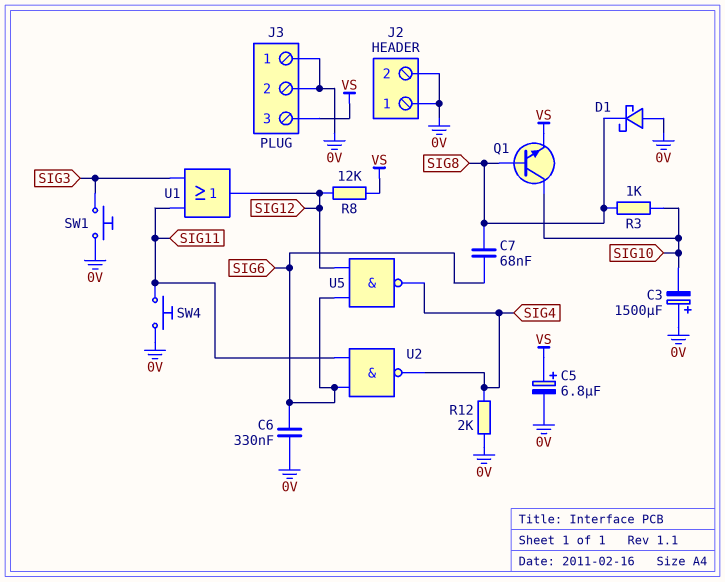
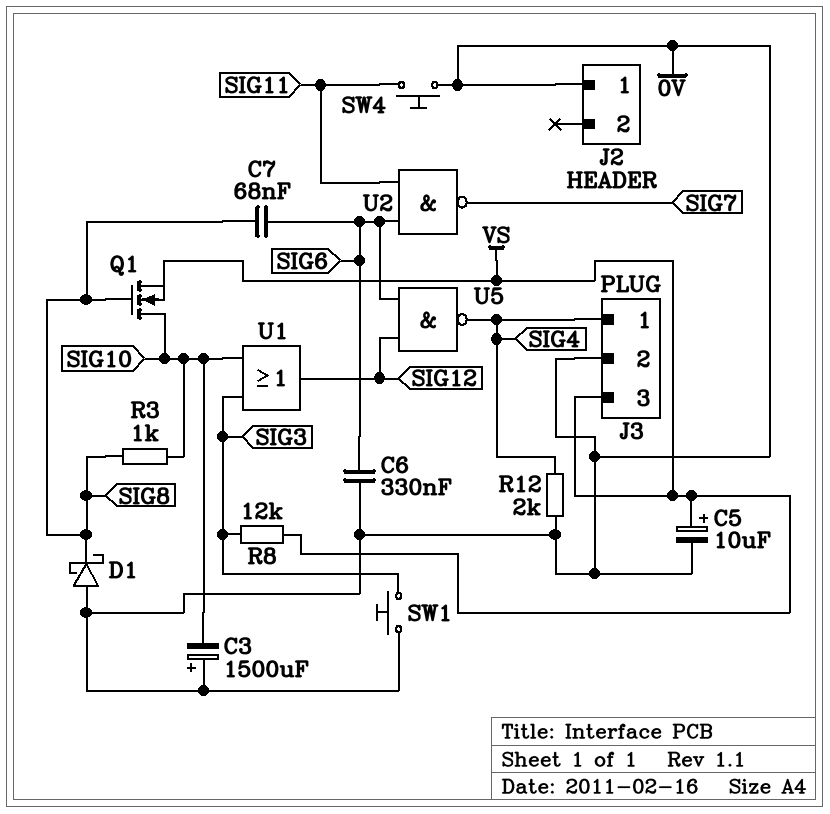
C5: 6.8uF (plus VS, minus 0V) -> 10uF (plus VS, minus 0V)
J2 pin 2: 0V -> none
J3 pin 1: 0V -> SIG4
Q1: NPN (B SIG8, C SIG10, E VS) -> NMOS (G SIG8, D SIG10, S VS)
R8: 12k (SIG12, VS) -> 12k (SIG3, VS)
U1: OR (in SIG3, in SIG11, out SIG12) -> OR (in SIG3, in SIG10, out SIG12)
U2: NAND (in SIG6, in SIG11, out SIG4) -> NAND (in SIG6, in SIG11, out SIG7)

